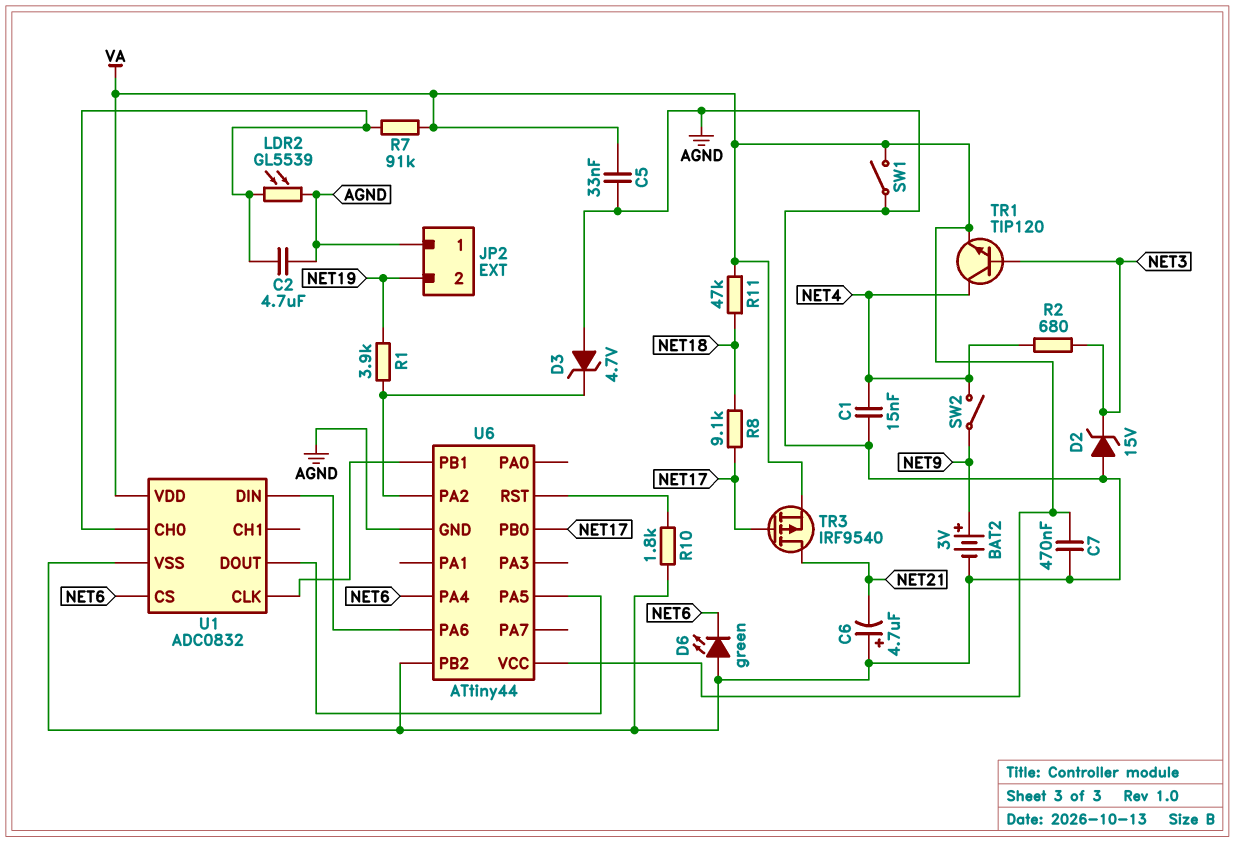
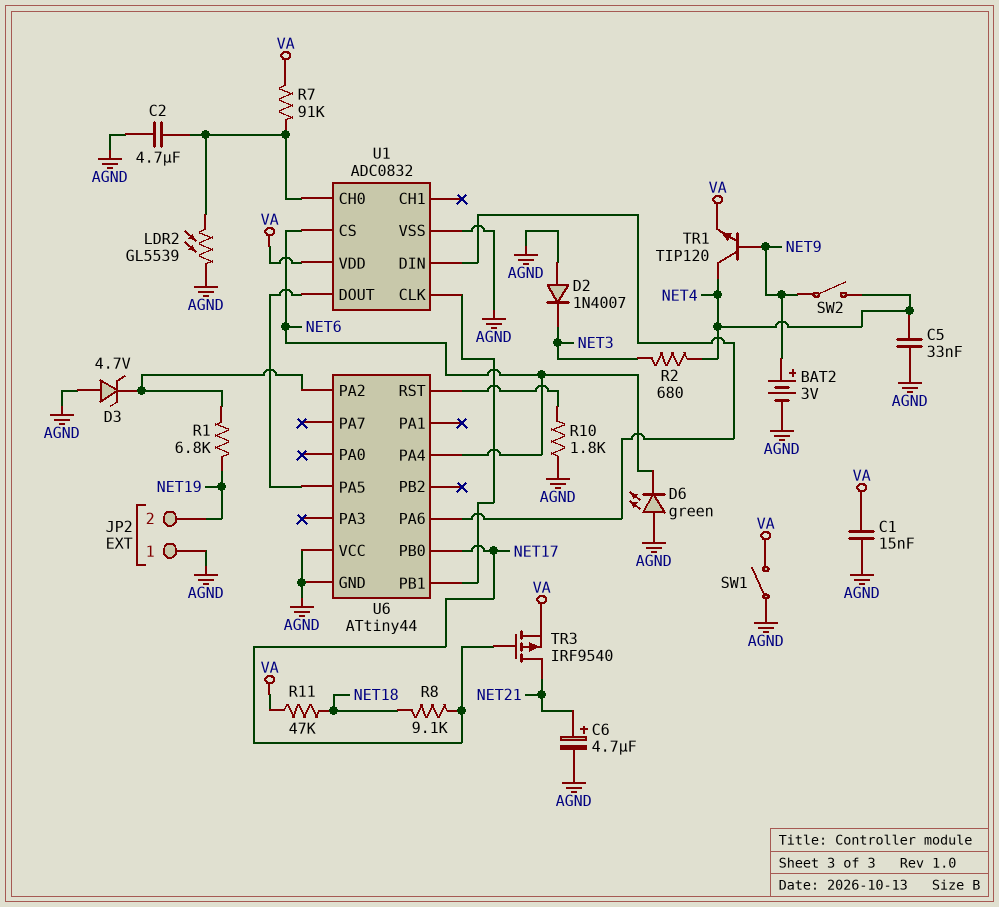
C1: 15nF (AGND, NET4) -> 15nF (AGND, VA)
C5: 33nF (AGND, VA) -> 33nF (AGND, NET4)
C6: 4.7uF (plus AGND, minus NET21) -> 4.7uF (plus NET21, minus AGND)
C7: 470nF (AGND, VA) -> none
D2: zener 15V (A AGND, K NET3) -> diode 1N4007 (A AGND, K NET3)
R1: 3.9k (NET19, U6/PA2) -> 6.8k (NET19, U6/PA2)
TR1: NPN TIP120 (B NET3, C NET4, E VA) -> NPN TIP120 (B NET9, C NET4, E VA)
U6 pin PB2: AGND -> none
U6 pin VCC: VA -> AGND

